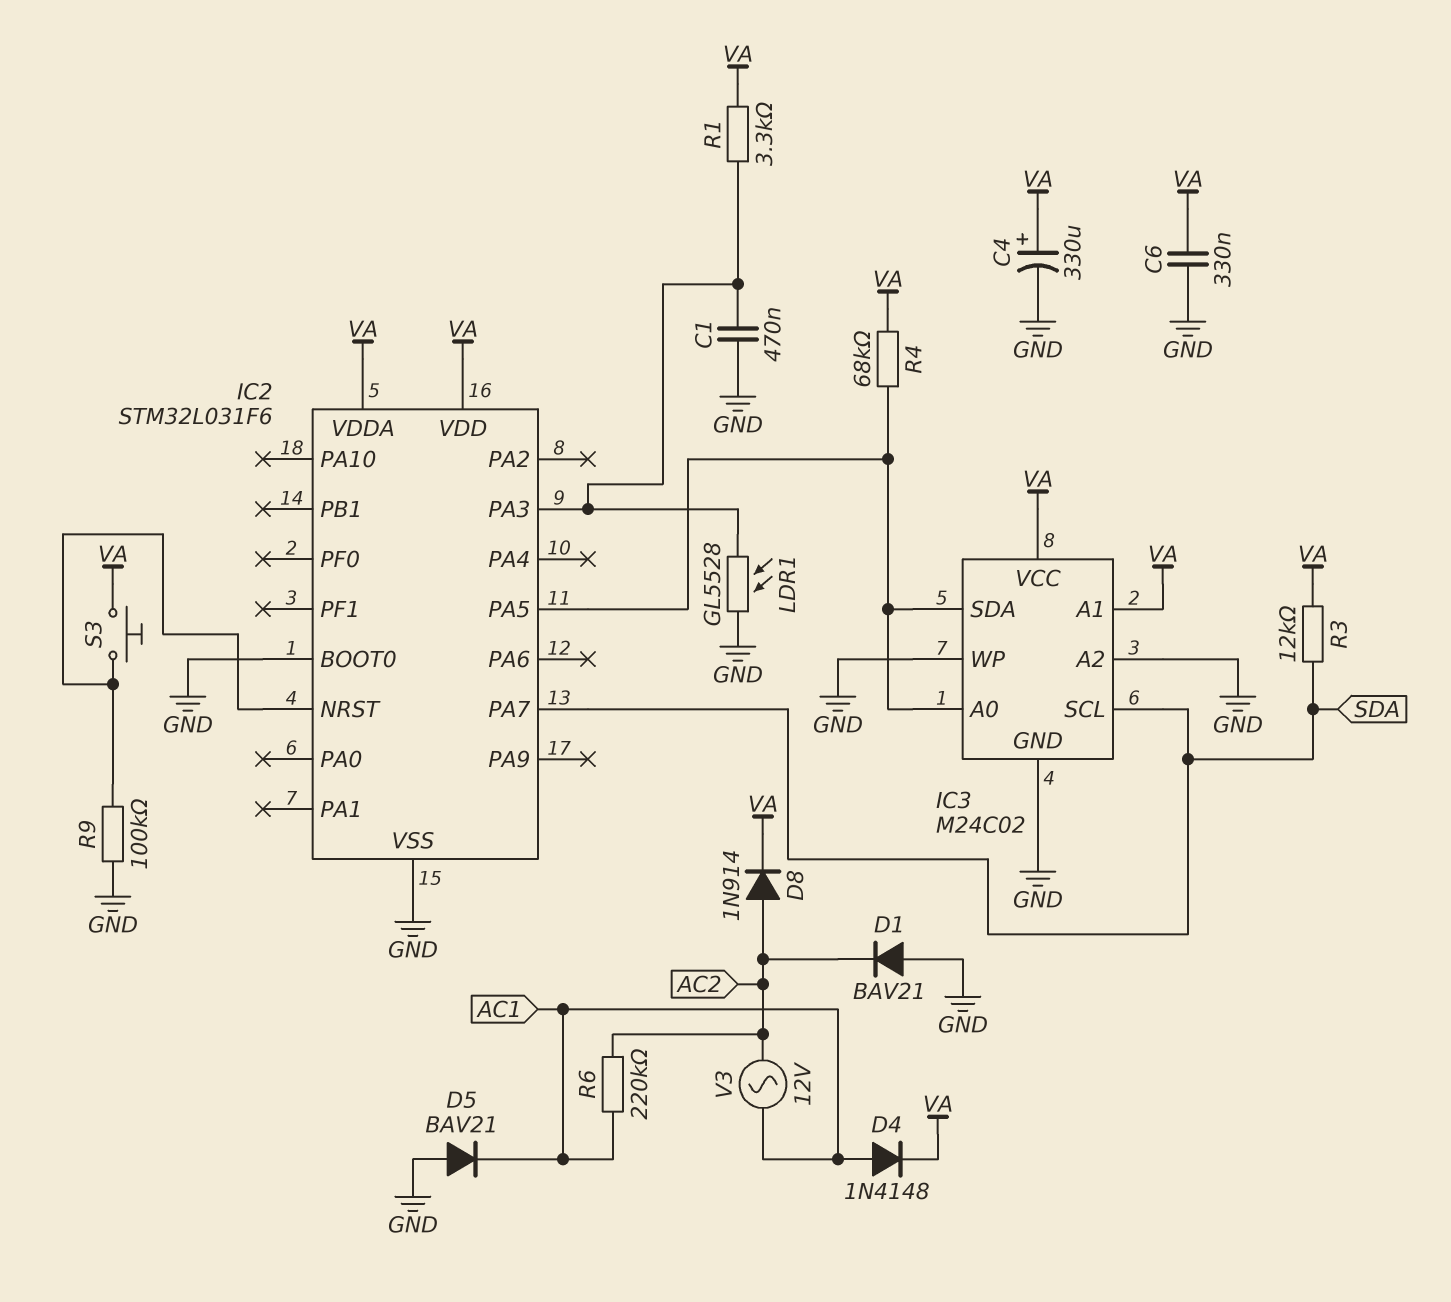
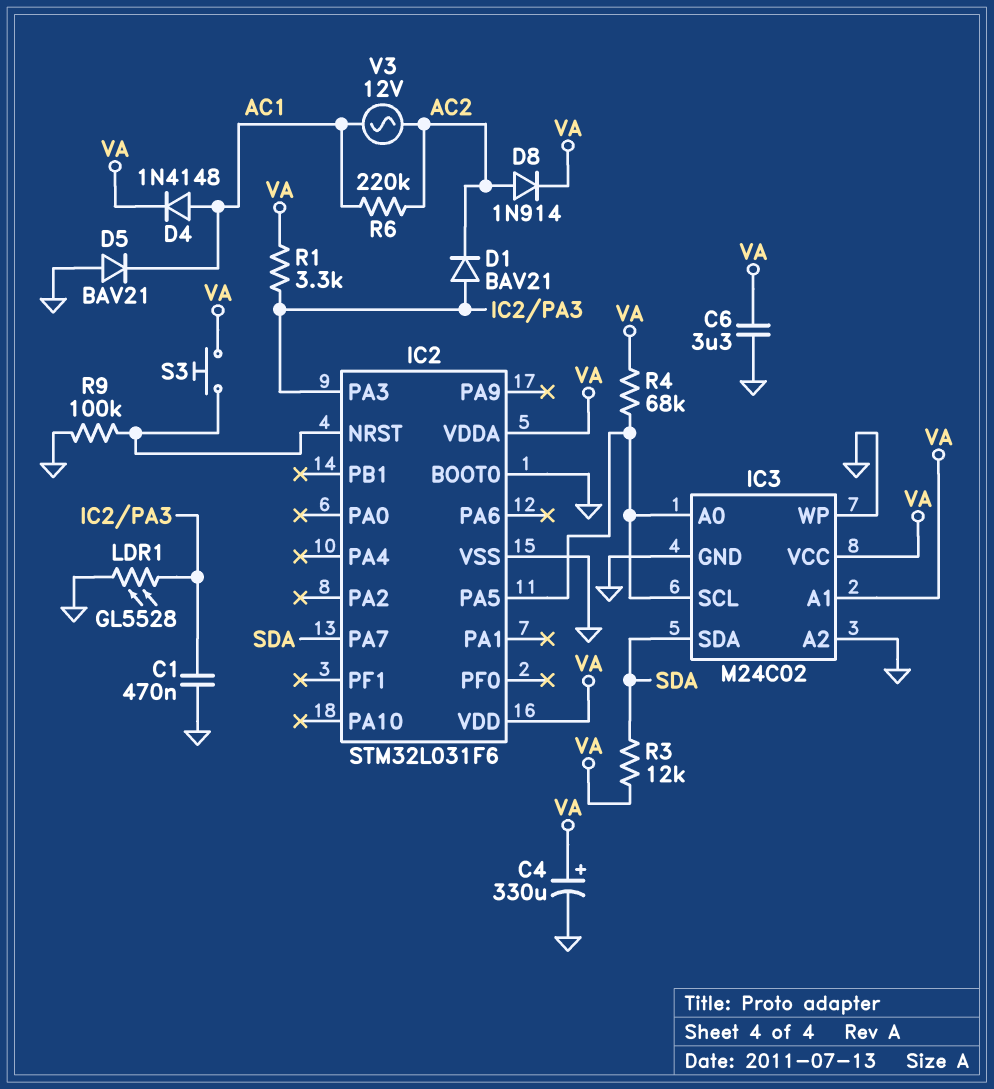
C6: 330nF (GND, VA) -> 3.3uF (GND, VA)
D1: diode BAV21 (A GND, K AC2) -> diode BAV21 (A IC2/PA3, K AC2)
IC3 pin SCL: SDA -> IC2/PA5
IC3 pin SDA: IC2/PA5 -> SDA

